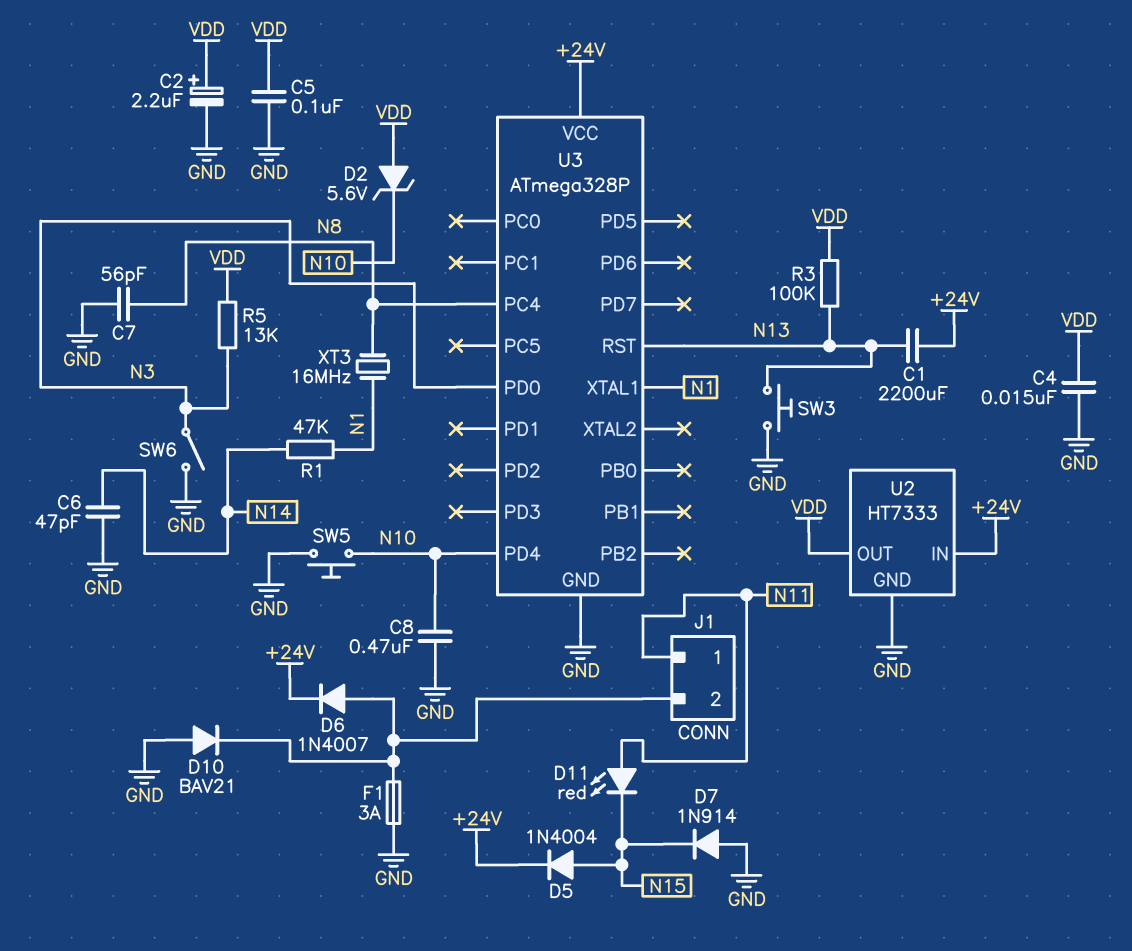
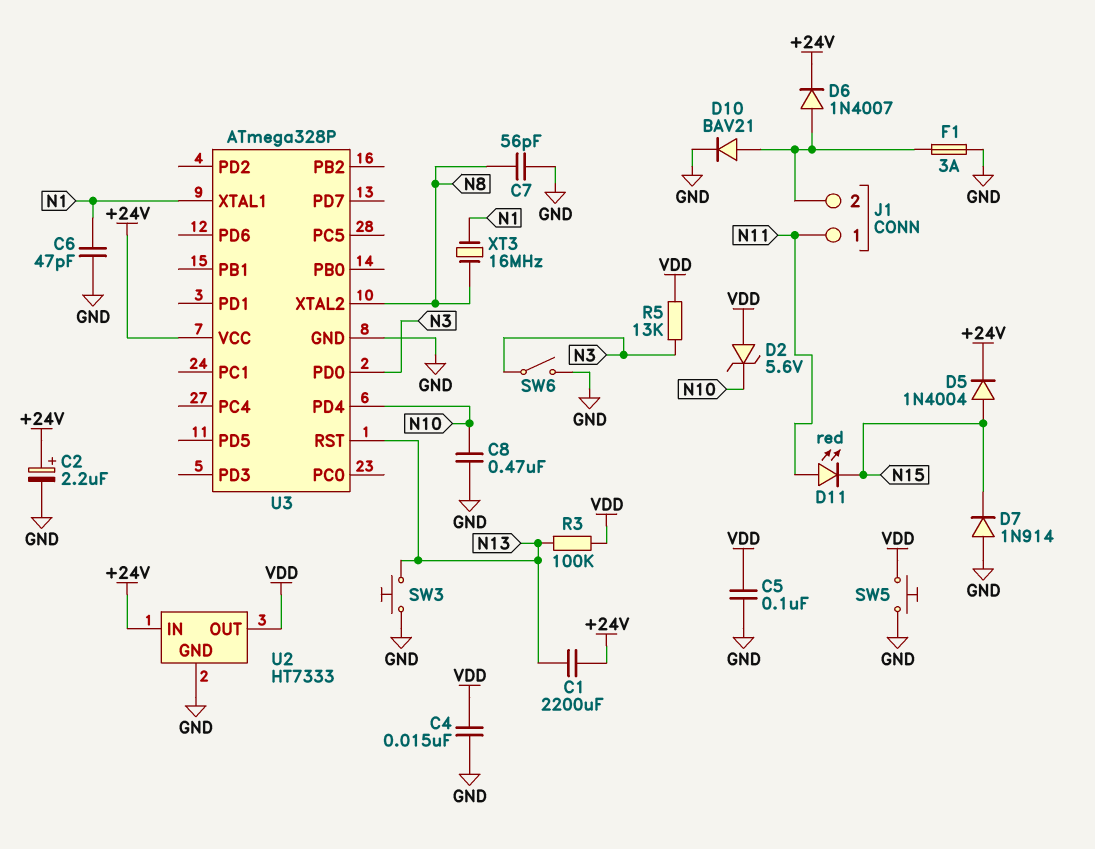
C2: 2.2uF (plus VDD, minus GND) -> 2.2uF (plus +24V, minus GND)
C6: 47pF (GND, N14) -> 47pF (GND, N1)
D10: diode BAV21 (A GND, K J1/2) -> diode BAV21 (A J1/2, K GND)
R1: 47k (N1, N14) -> none
SW5: button (GND, N10) -> button (GND, VDD)
U3 pin PC4: N8 -> none
U3 pin XTAL2: none -> N8

